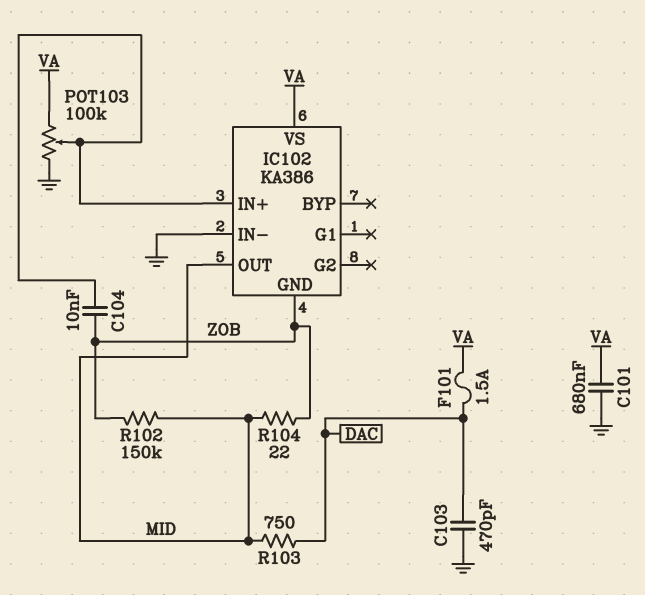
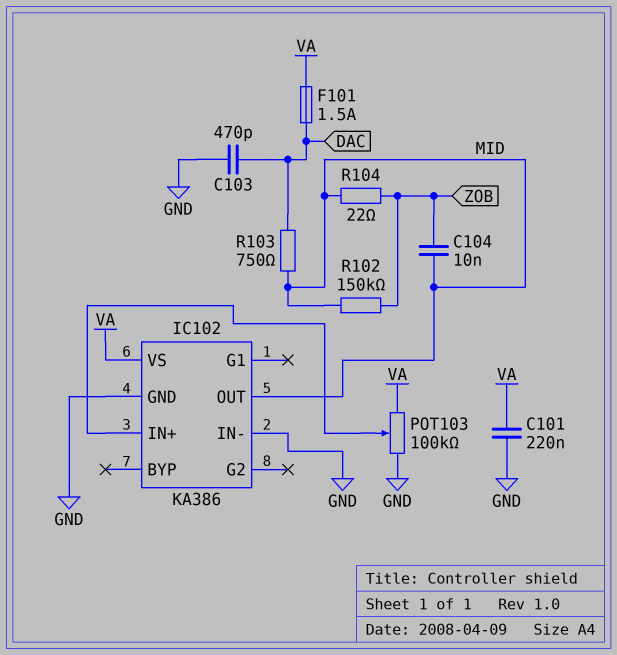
C101: 680nF (GND, VA) -> 220nF (GND, VA)
C104: 10nF (IC102/IN+, ZOB) -> 10nF (MID, ZOB)
IC102 pin GND: ZOB -> GND

